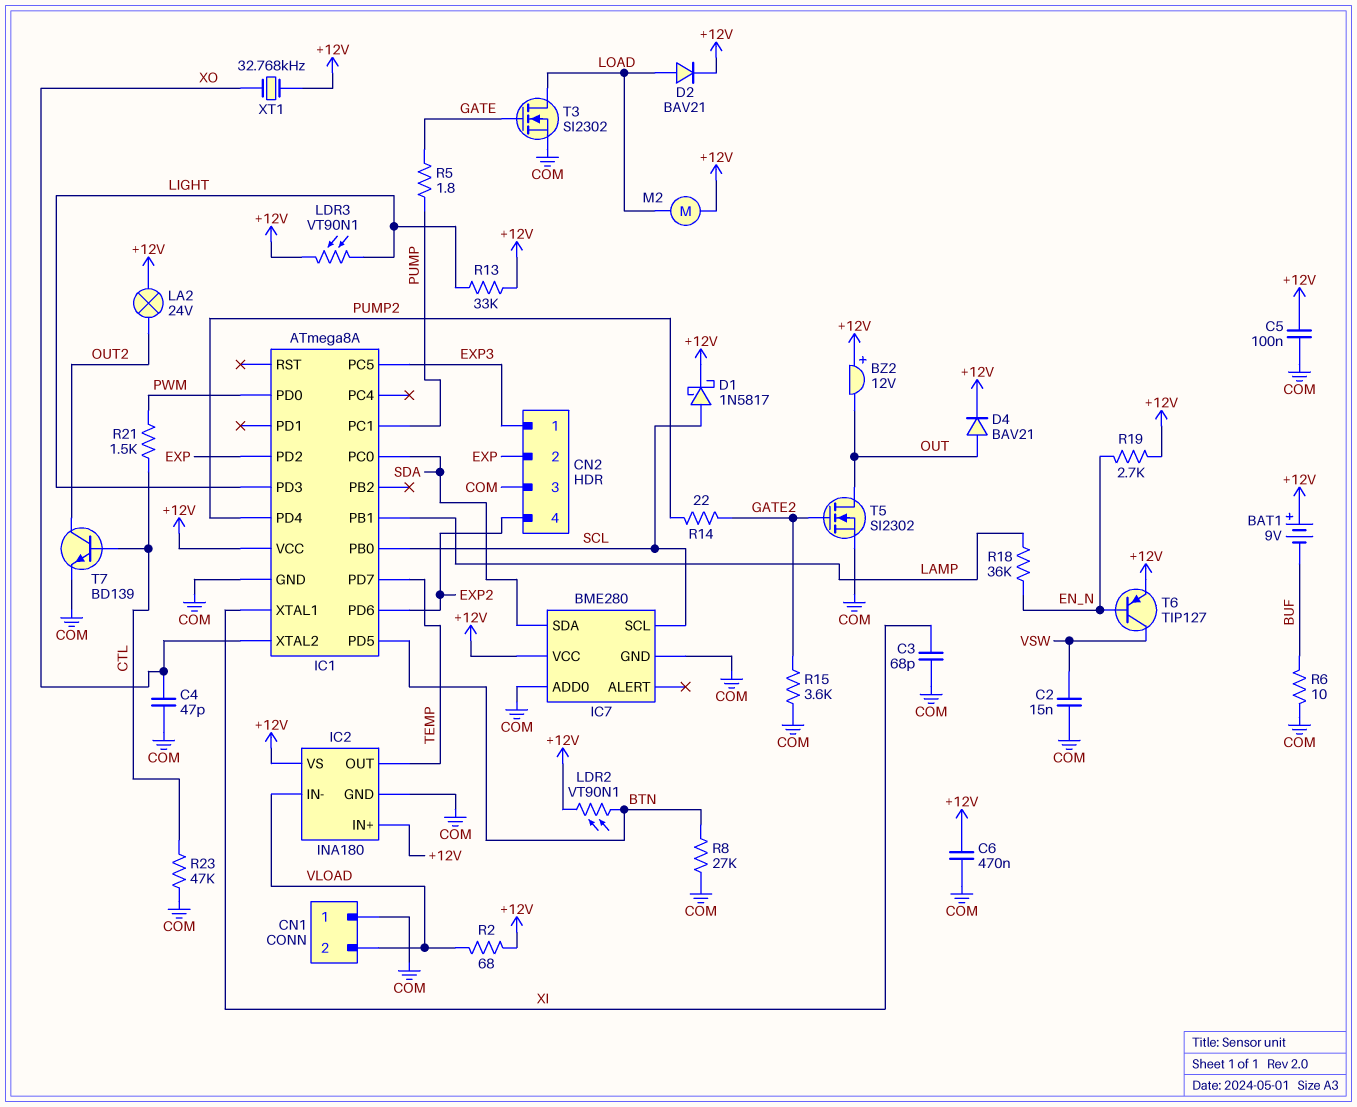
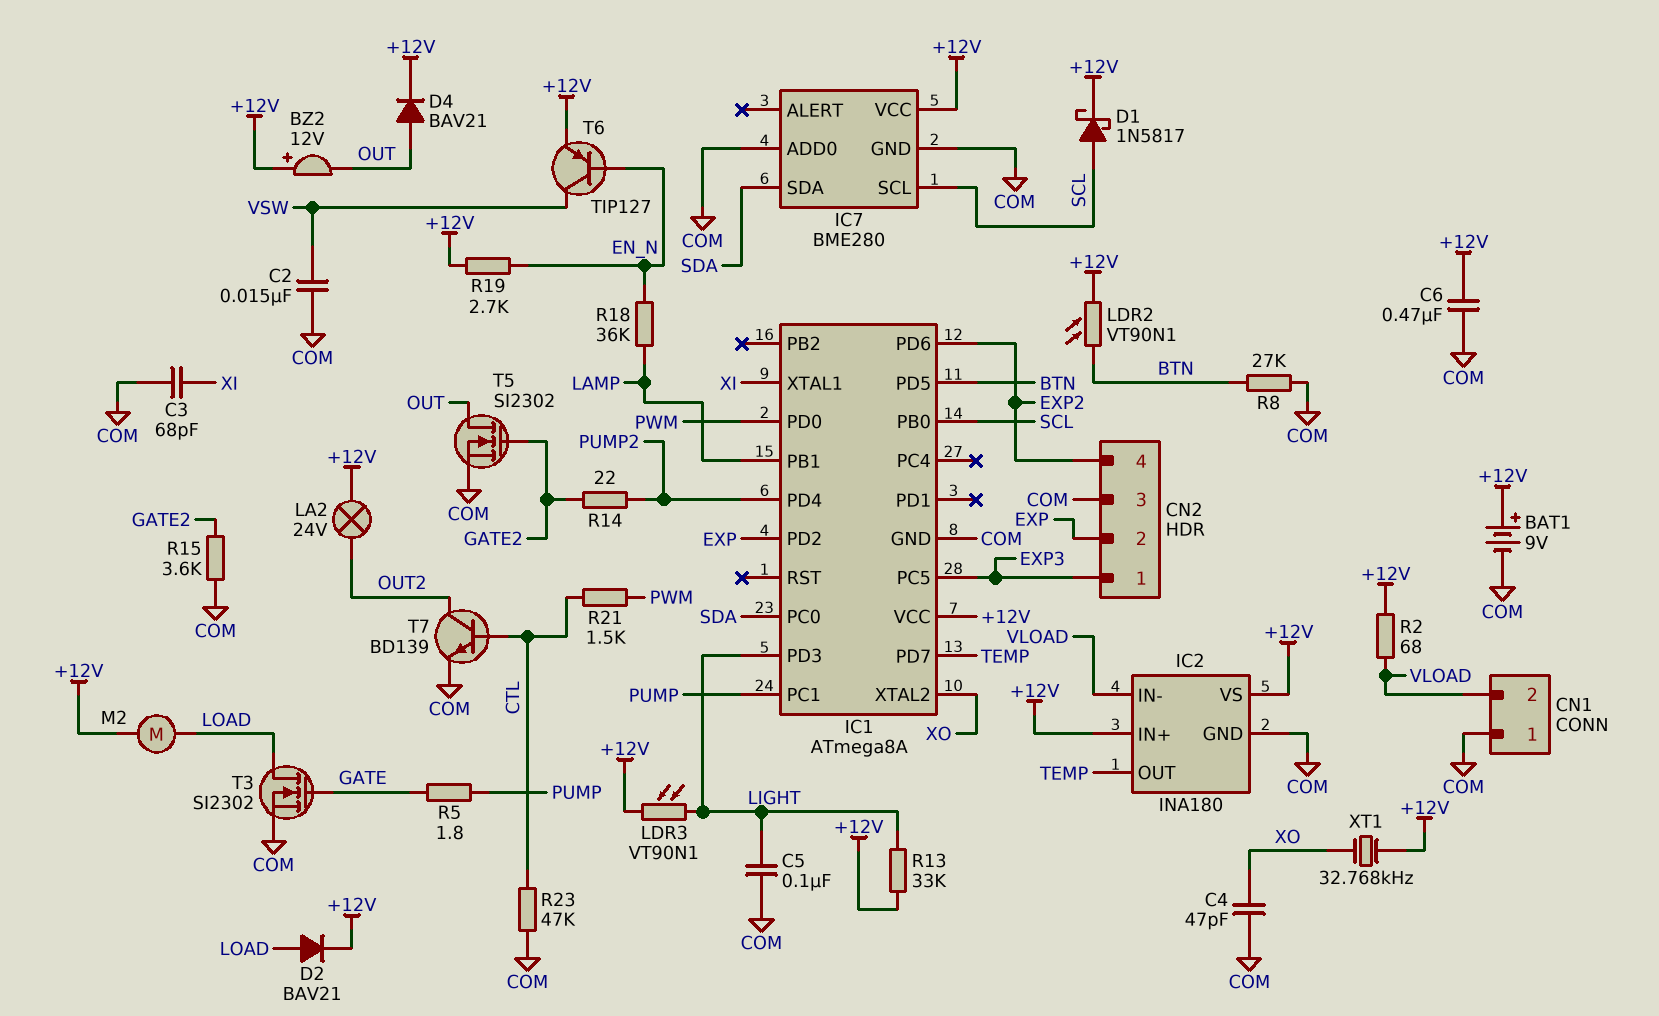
BAT1: 9V (plus +12V, minus BUF) -> 9V (plus +12V, minus COM)
C5: 100nF (+12V, COM) -> 100nF (COM, LIGHT)
R6: 10 (BUF, COM) -> none

